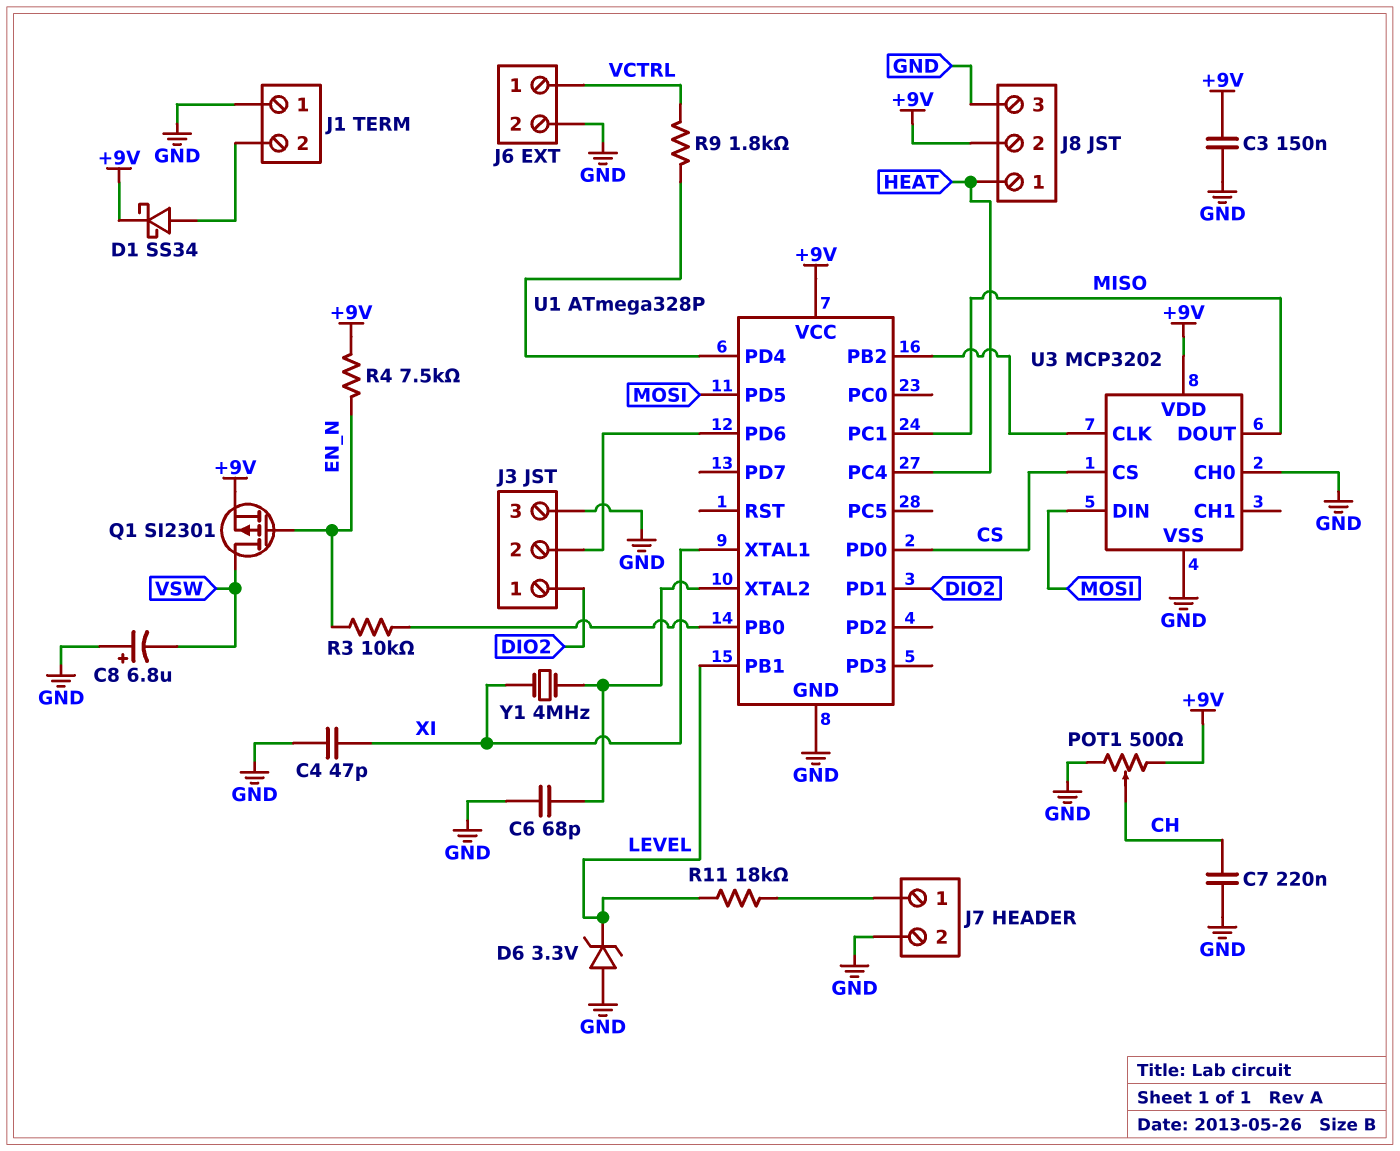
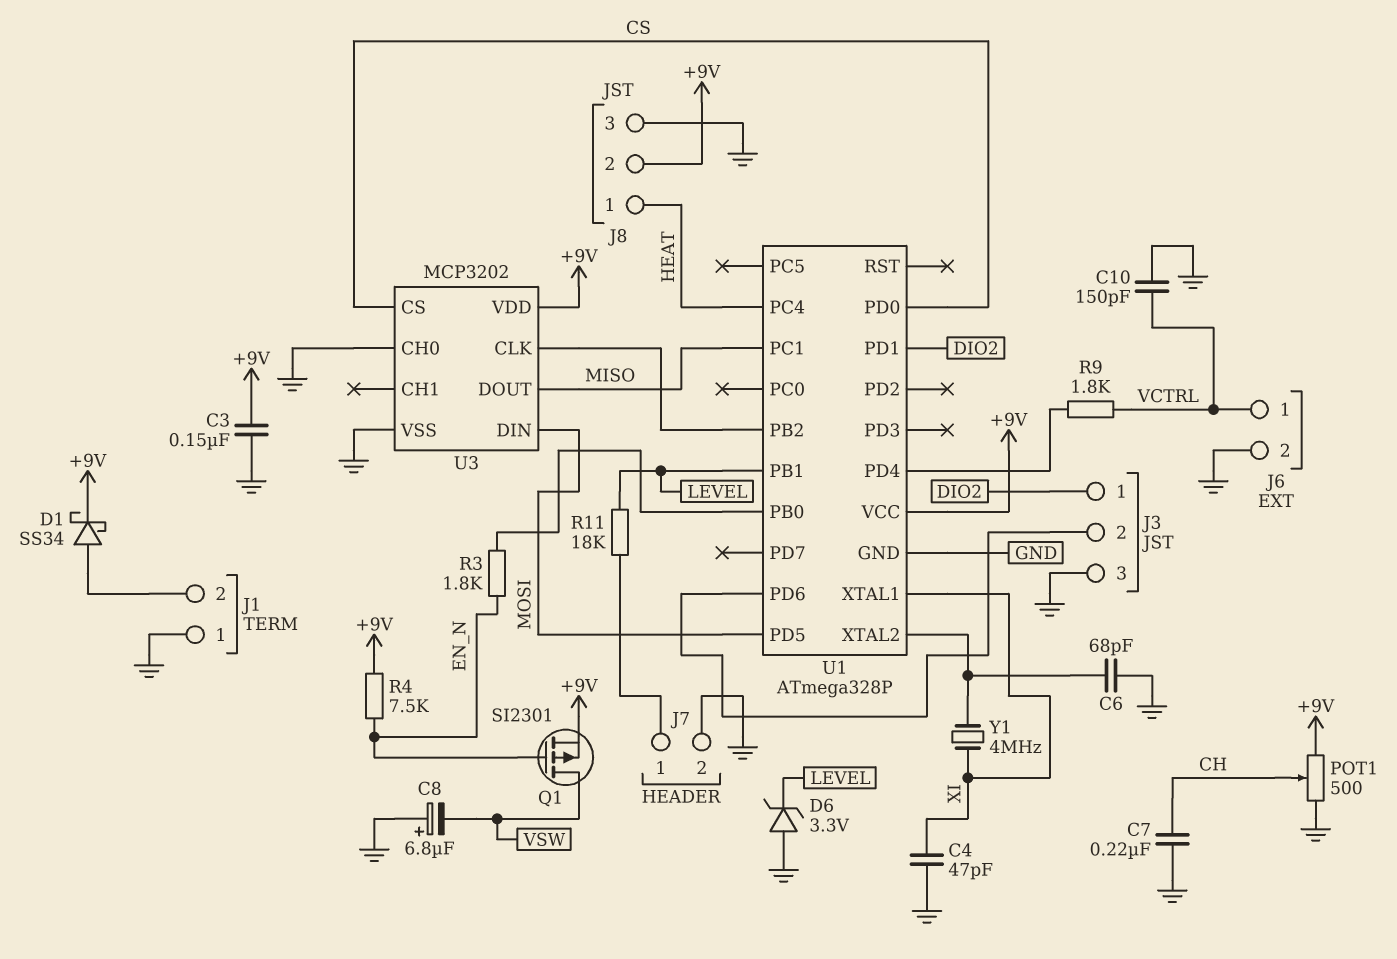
C10: none -> 150pF (GND, VCTRL)
R3: 10k (EN_N, U1/PB0) -> 1.8k (EN_N, U1/PB0)

